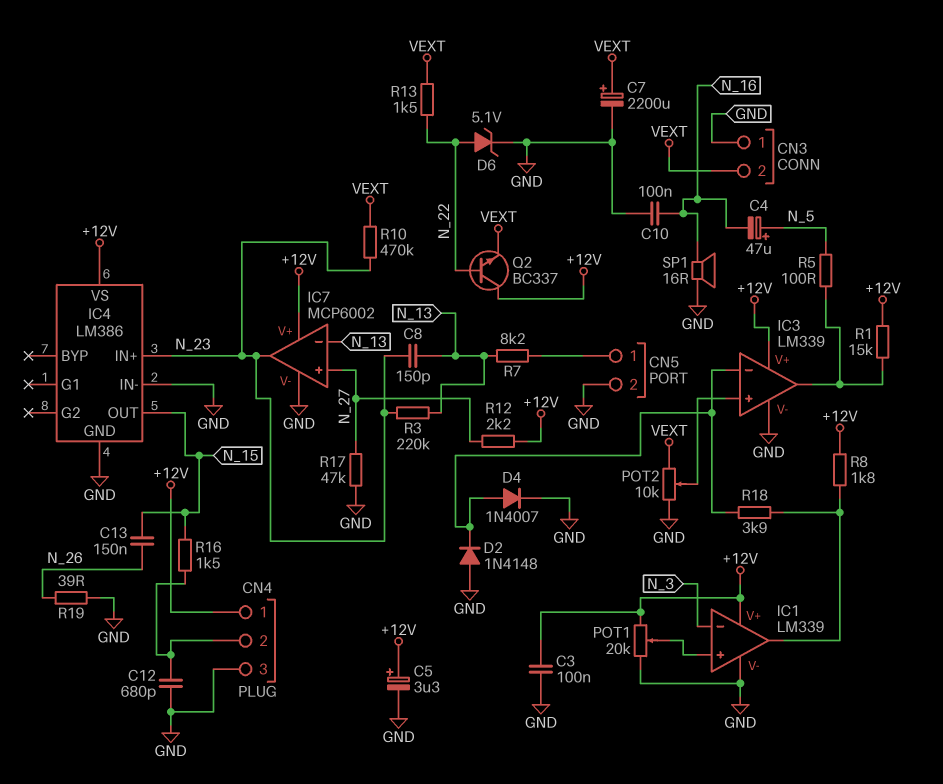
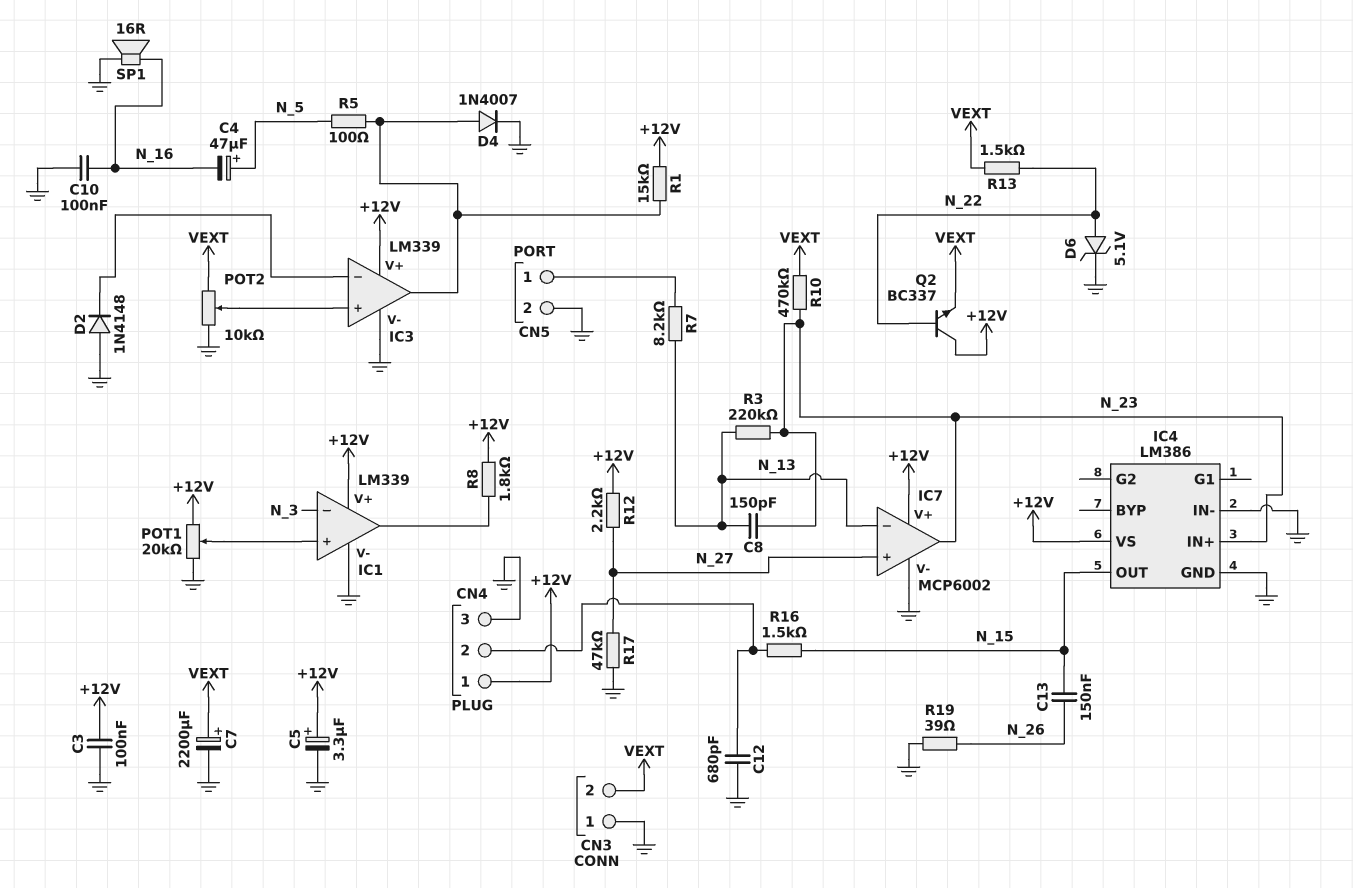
D4: diode 1N4007 (A IC3/in-, K GND) -> diode 1N4007 (A IC3/out, K GND)
R18: 3.9k (IC1/out, IC3/in-) -> none

